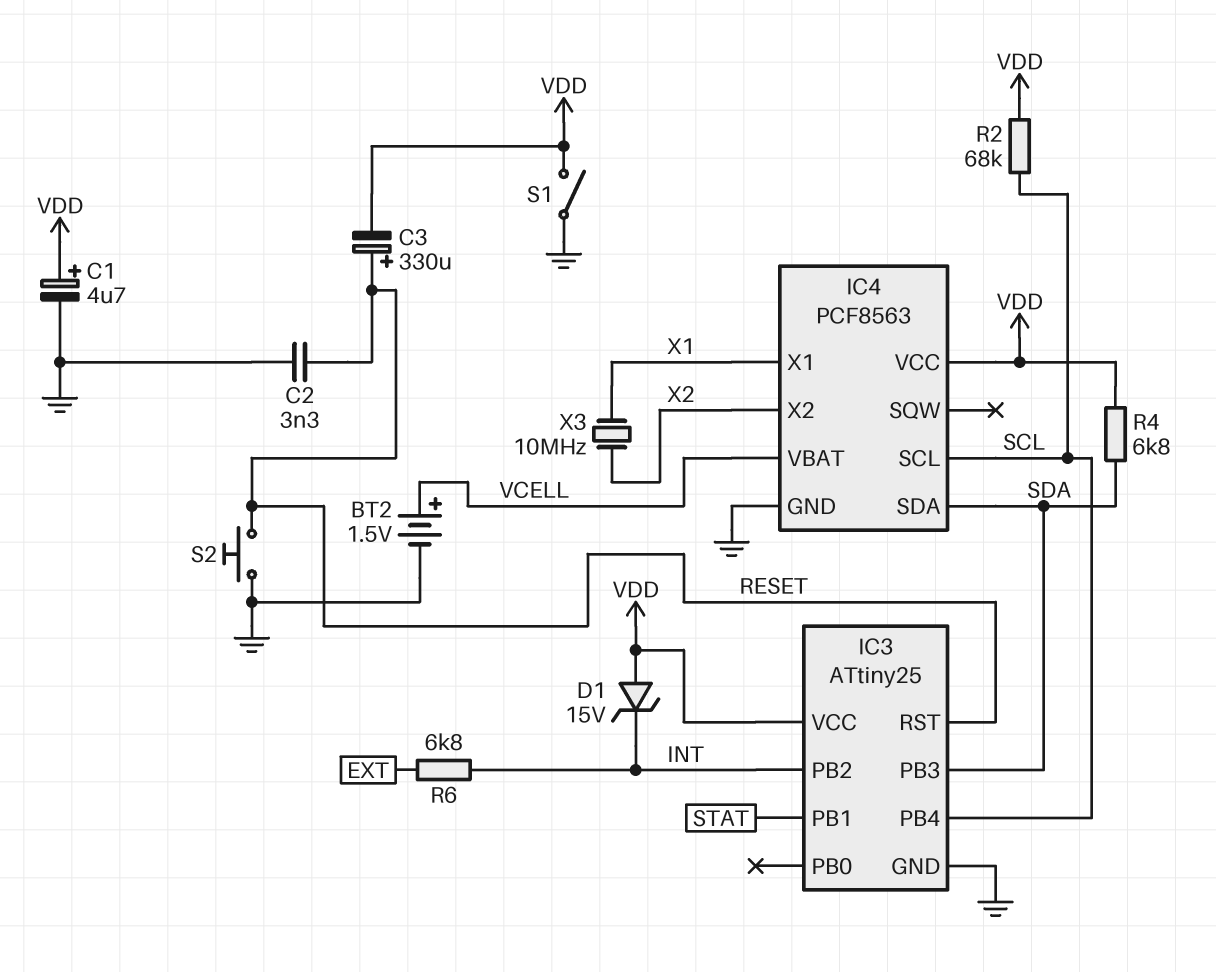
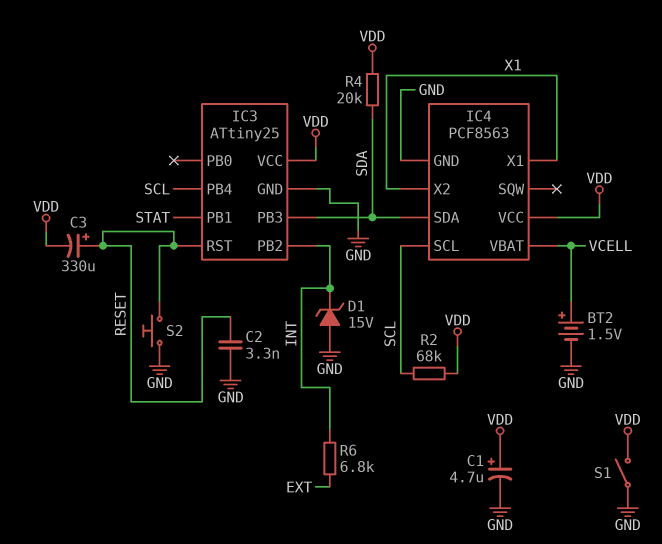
D1: zener 15V (A VDD, K INT) -> zener 15V (A GND, K INT)
IC4 pin X2: X2 -> X1
R4: 6.8k (SDA, VDD) -> 20k (SDA, VDD)
X3: 10MHz (X1, X2) -> none

